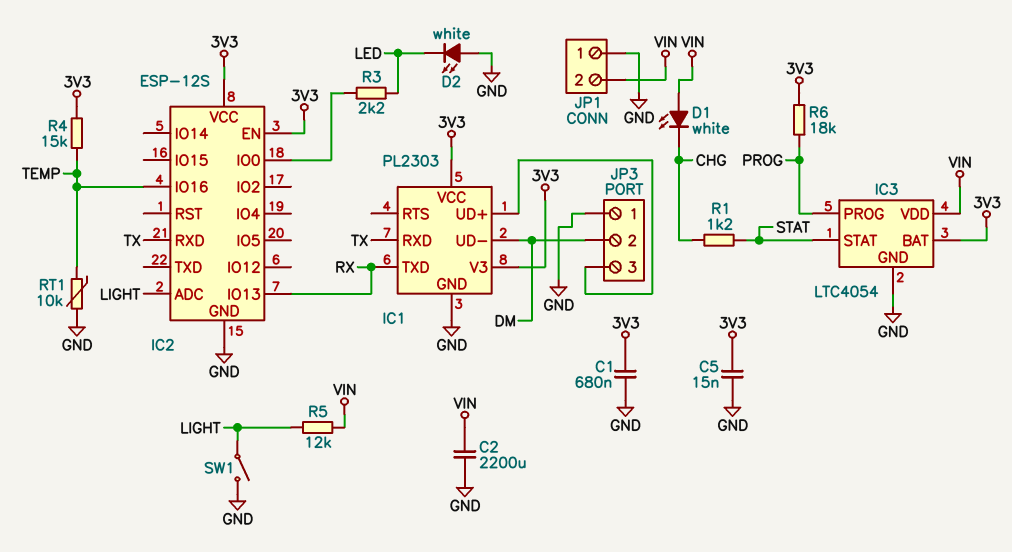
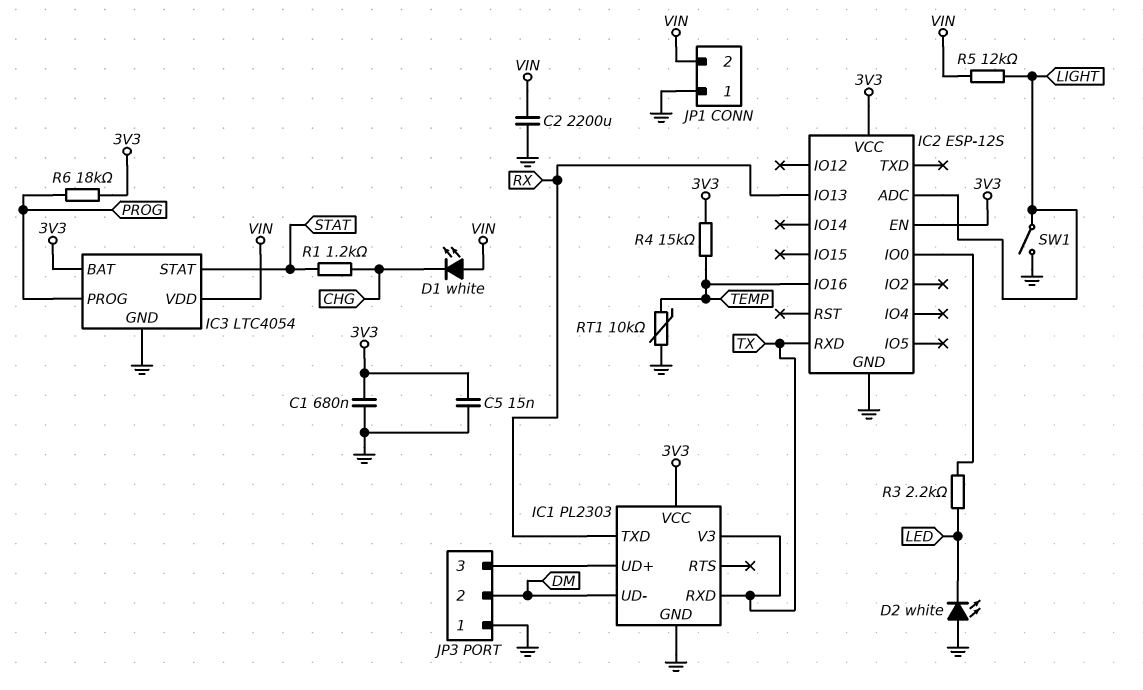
IC1 pin V3: 3V3 -> TX

